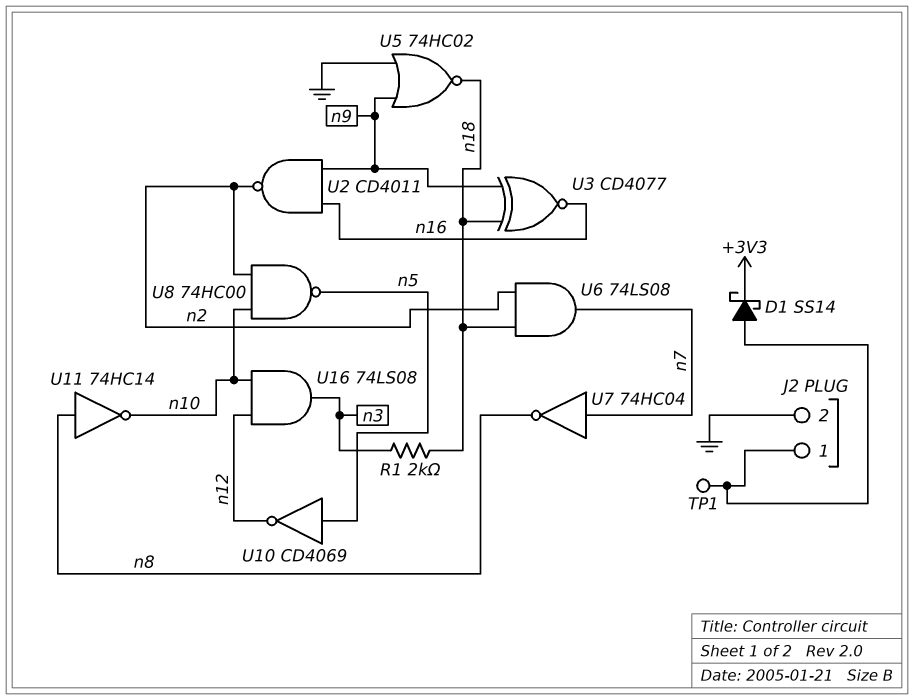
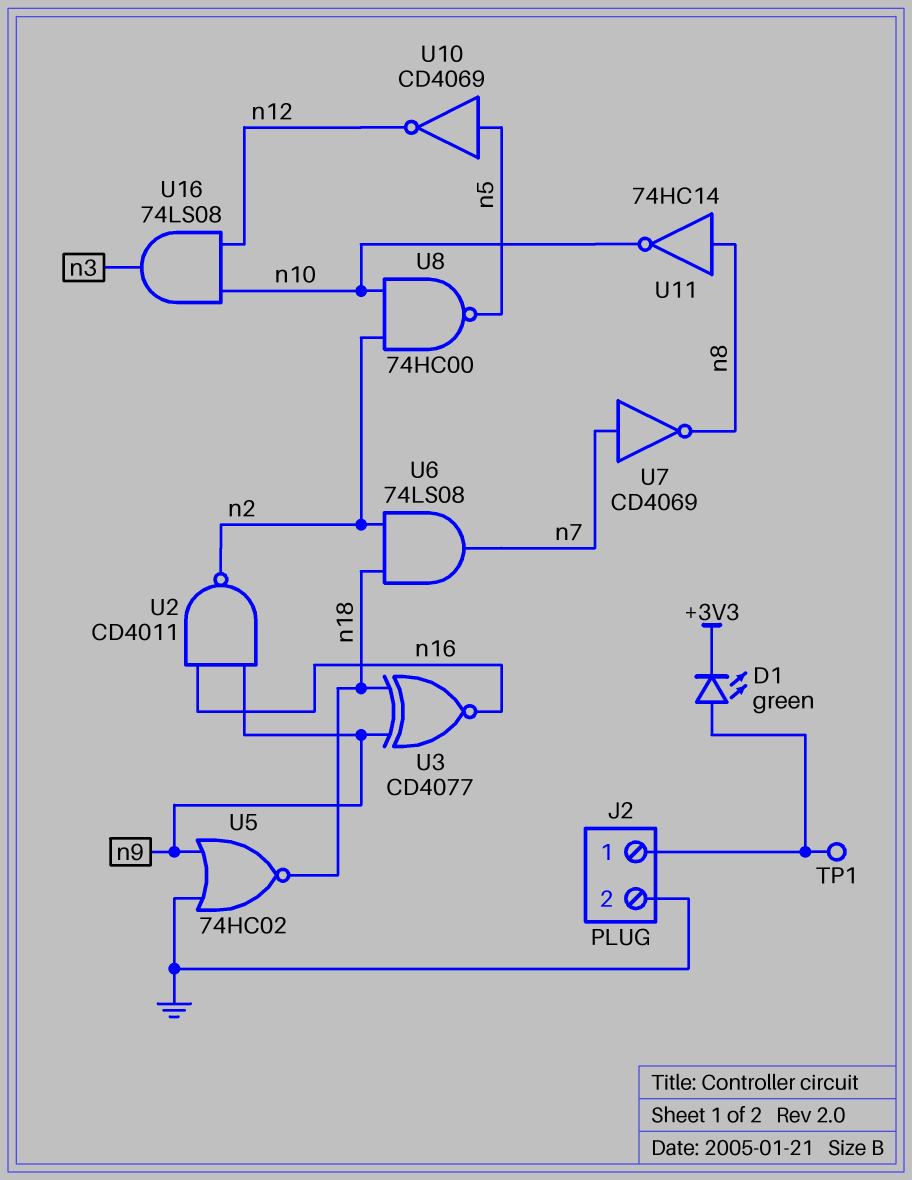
D1: schottky SS14 (A J2/1, K +3V3) -> LED green (A J2/1, K +3V3)
R1: 2k (n3, n18) -> none
U7: NOT 74HC04 (in n7, out n8) -> NOT CD4069 (in n7, out n8)

